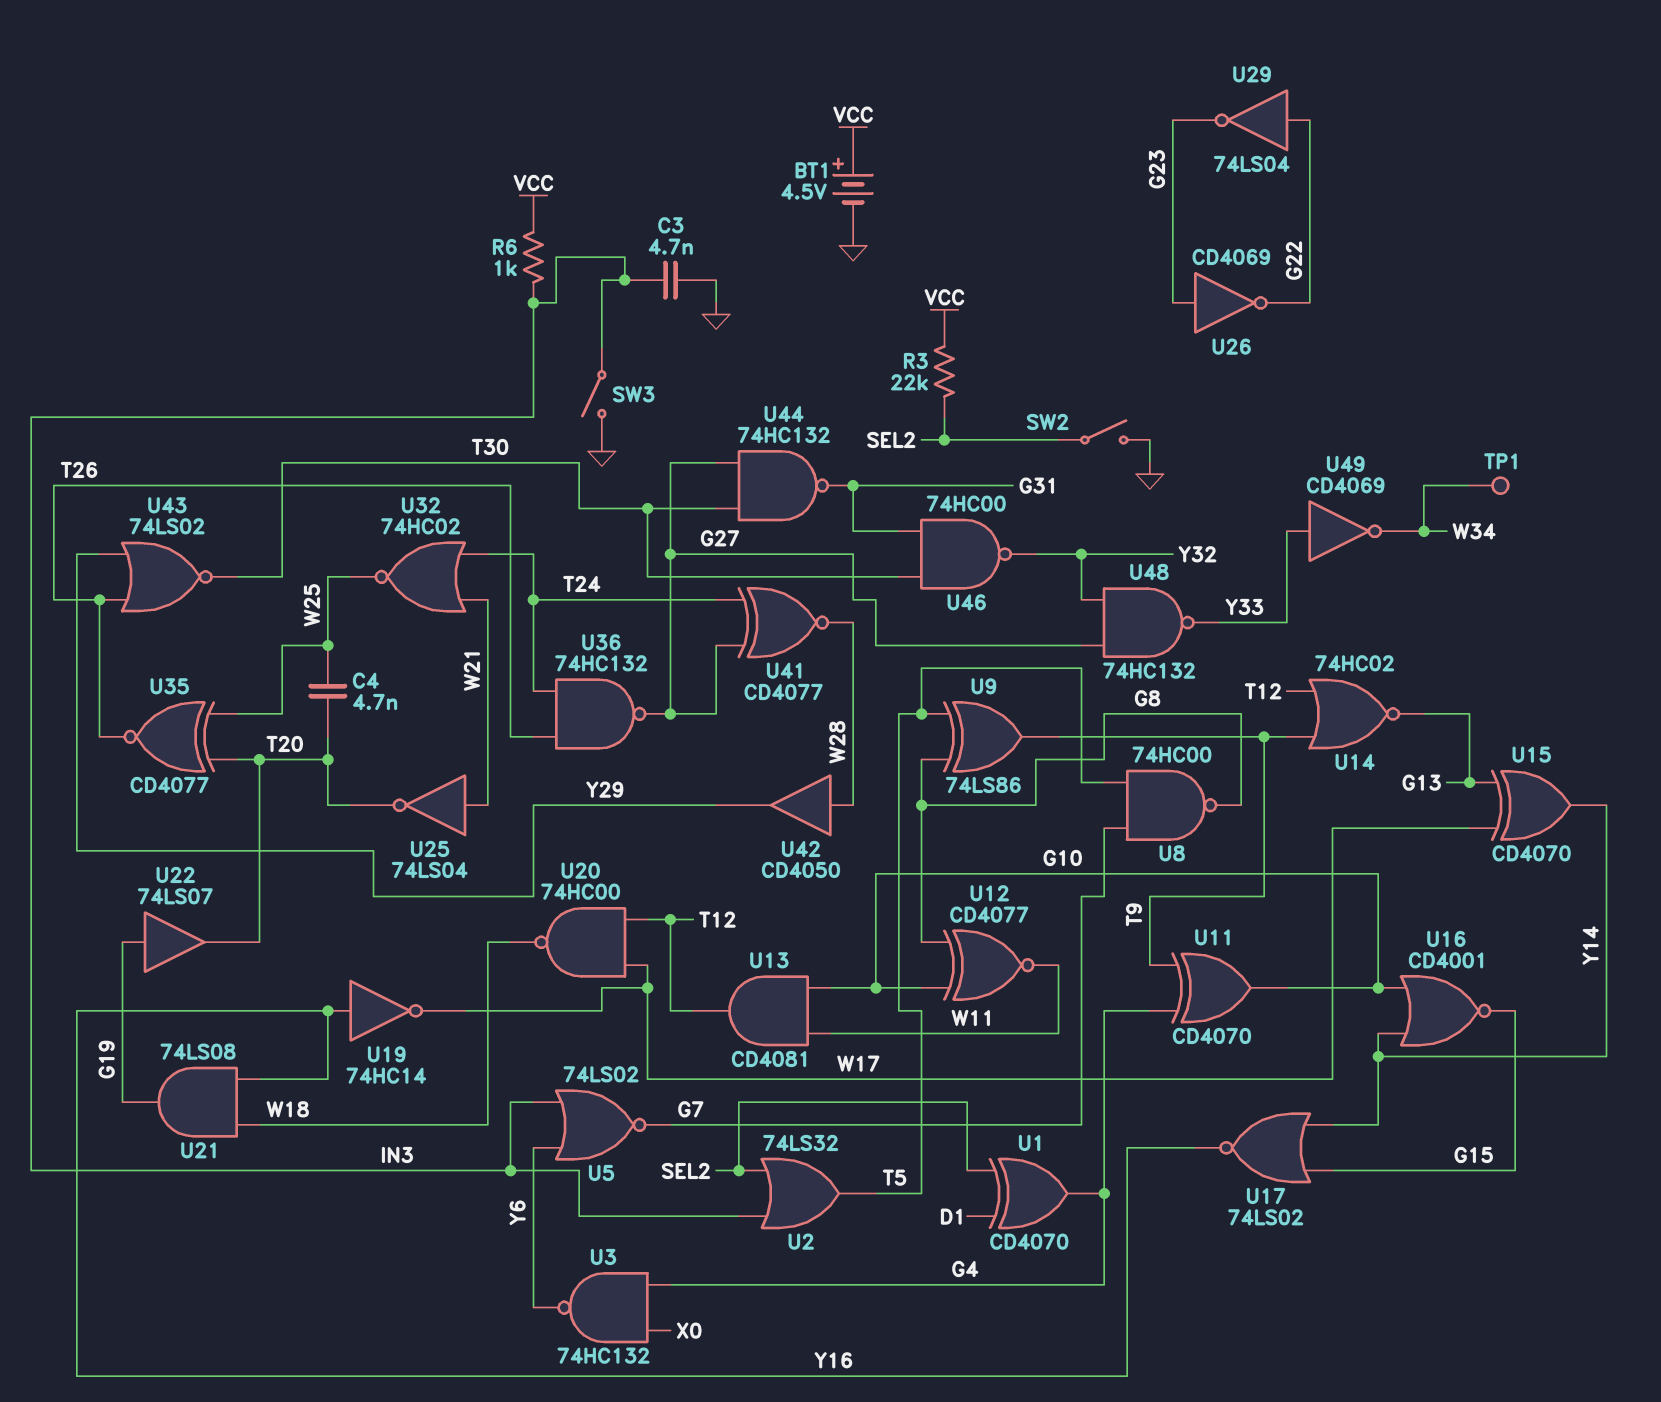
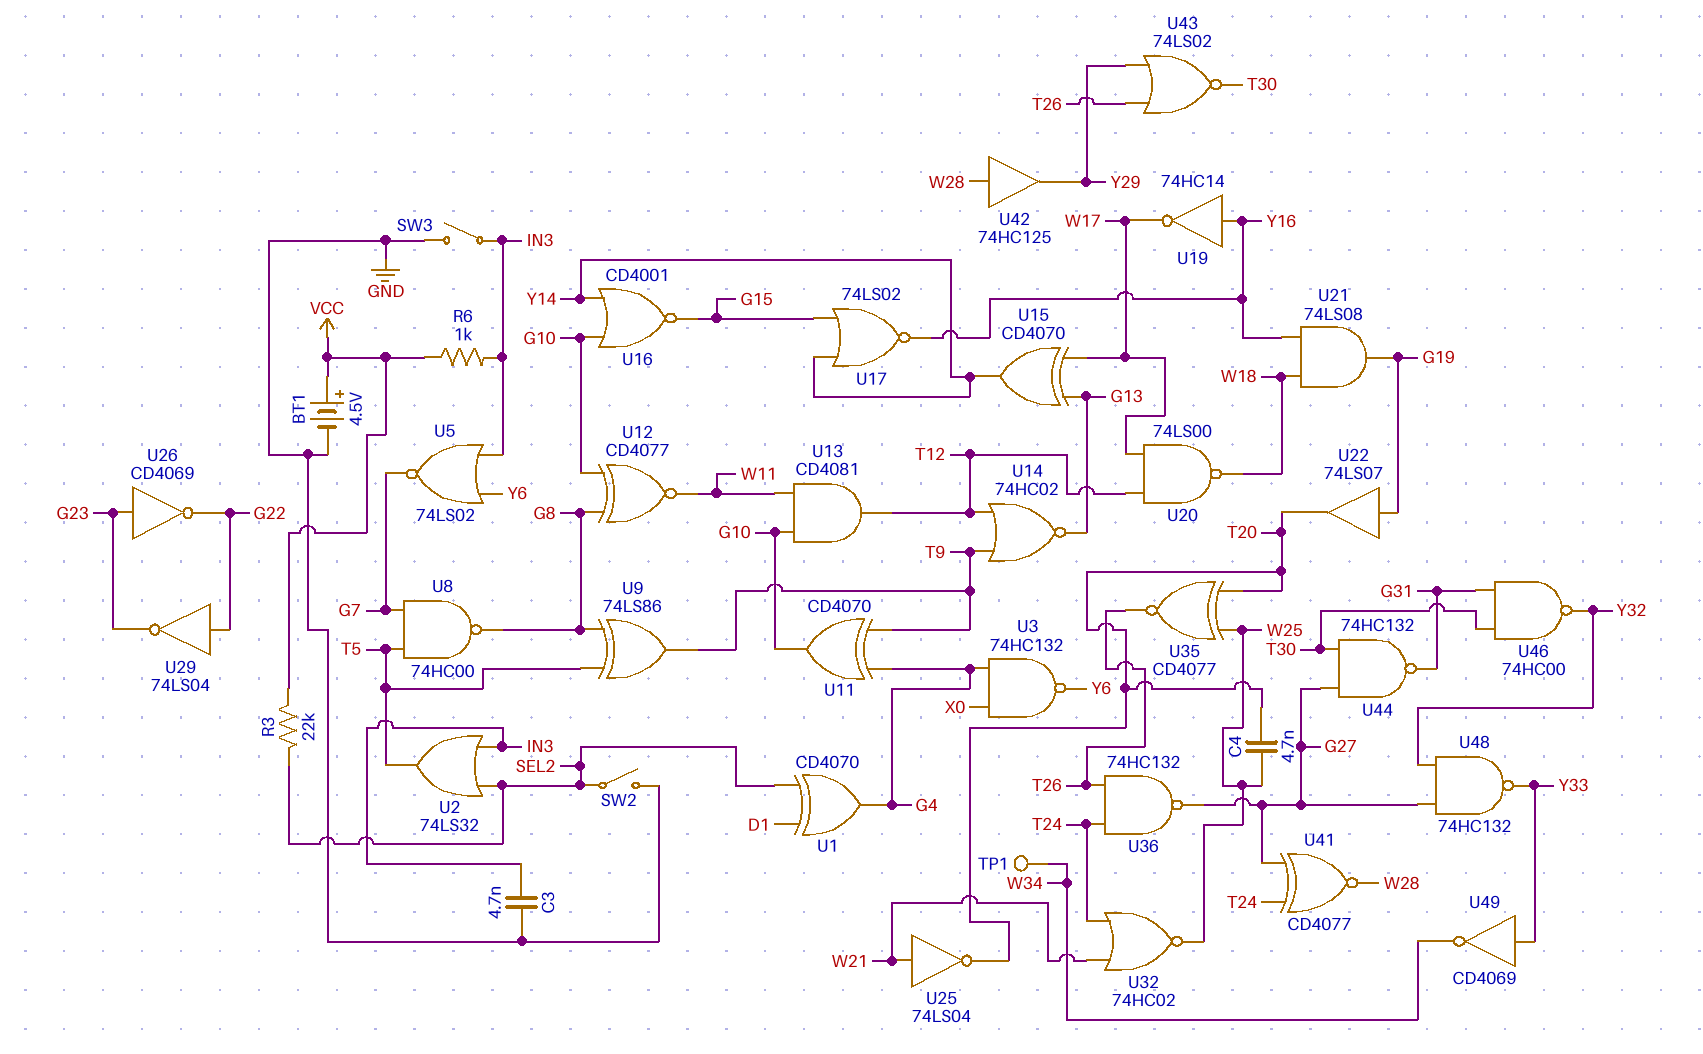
U20: NAND 74HC00 (in T12, in W17, out W18) -> NAND 74LS00 (in T12, in W17, out W18)
U42: buffer CD4050 (in W28, out Y29) -> buffer 74HC125 (in W28, out Y29)

